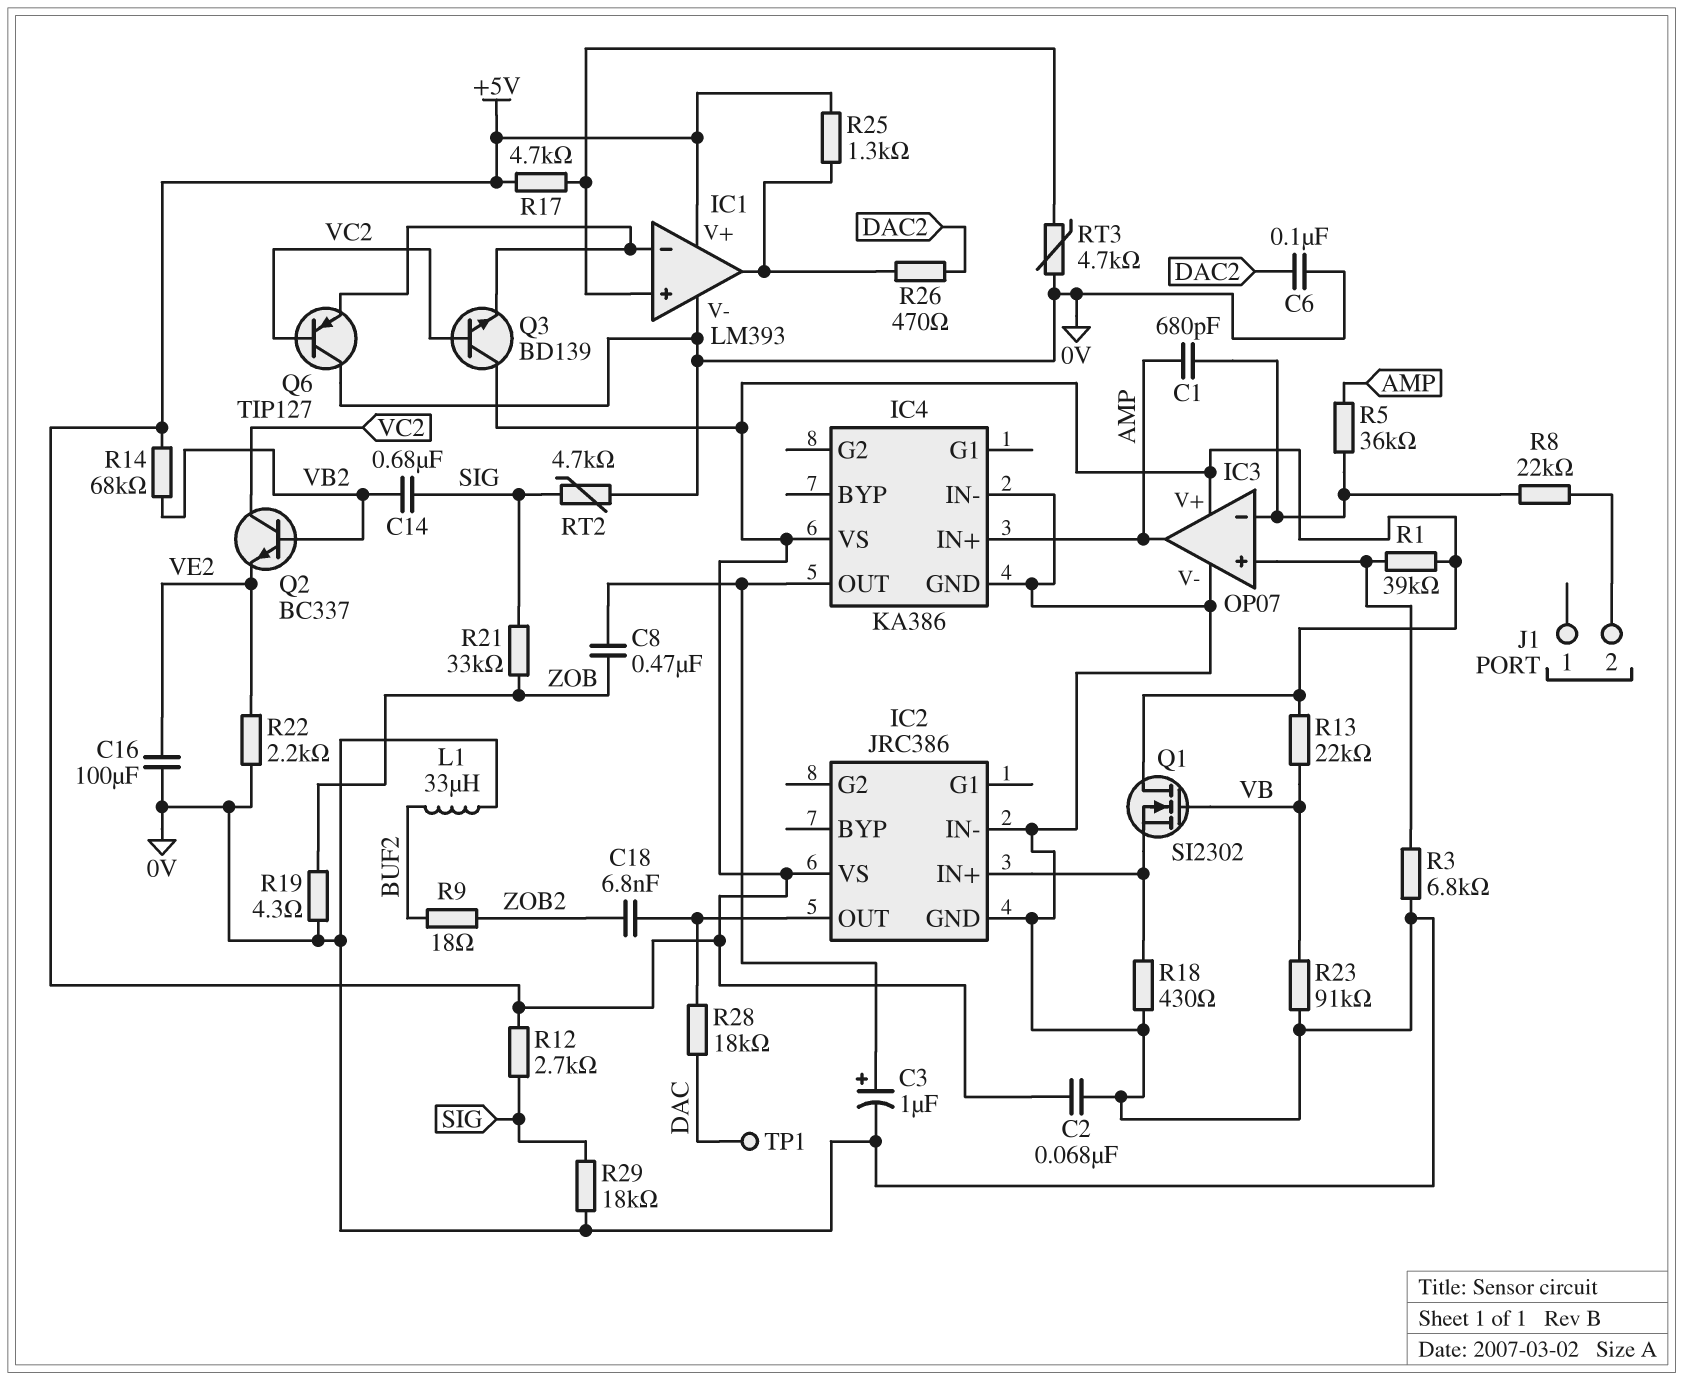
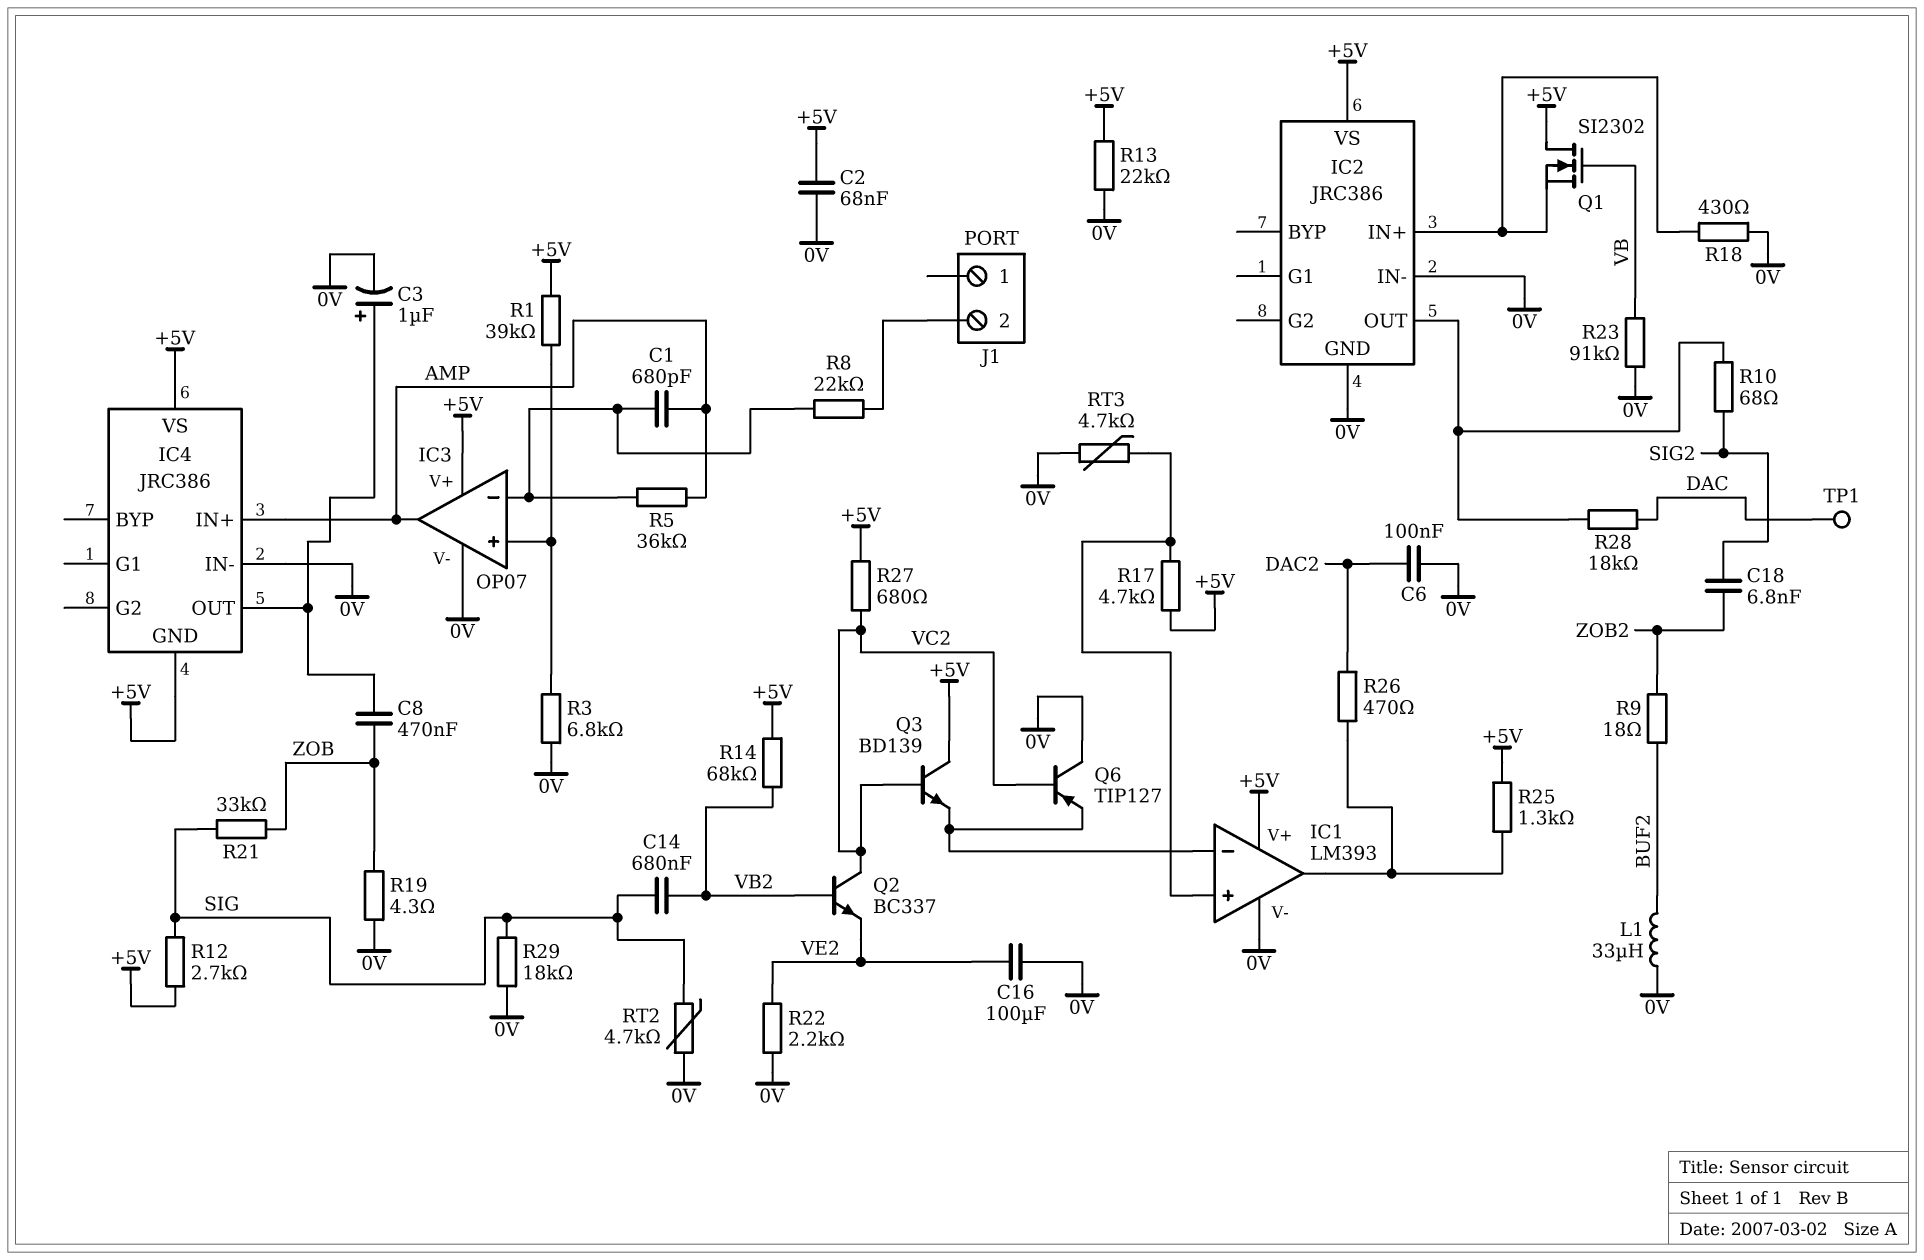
C18: 6.8nF (IC2/OUT, ZOB2) -> 6.8nF (SIG2, ZOB2)
IC4: KA386 -> JRC386
IC4 pin GND: 0V -> +5V
R10: none -> 68 (IC2/OUT, SIG2)
R13: 22k (+5V, VB) -> 22k (+5V, 0V)
R27: none -> 680 (+5V, VC2)

